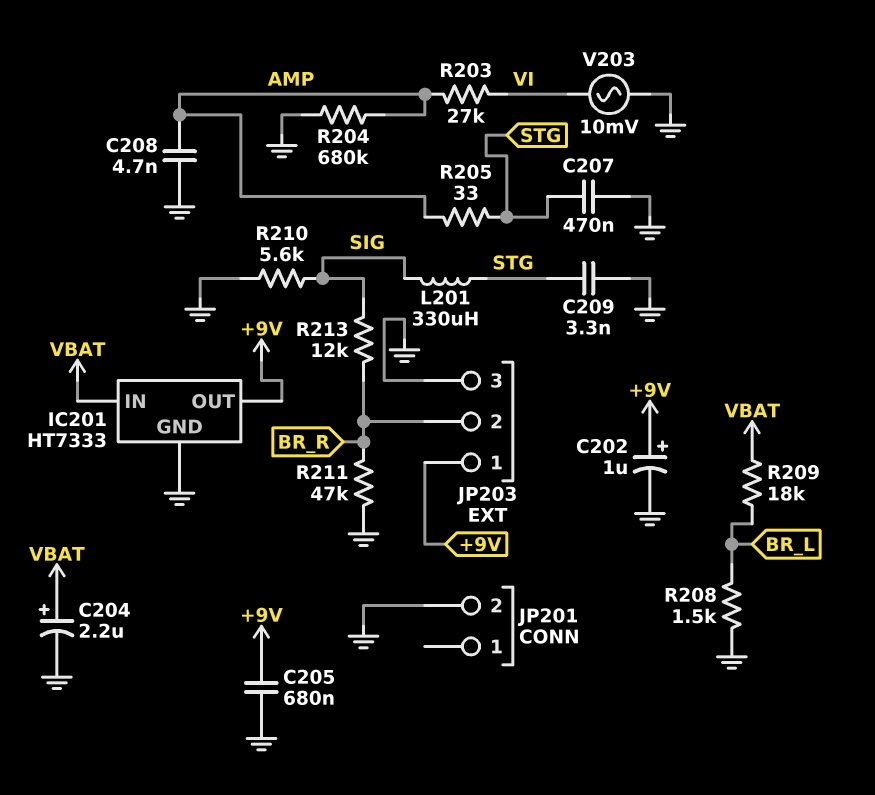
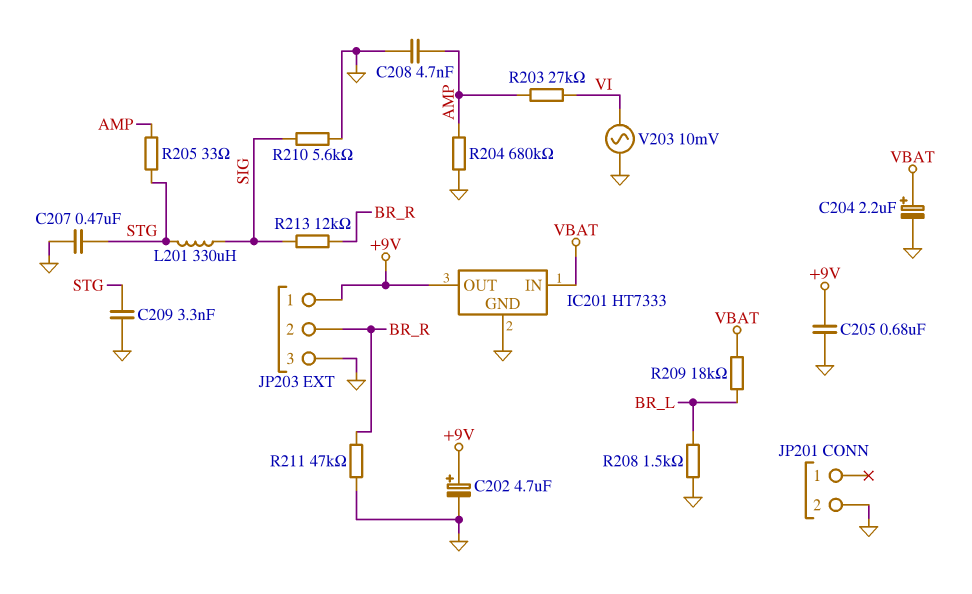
C202: 1uF (plus +9V, minus GND) -> 4.7uF (plus +9V, minus GND)

